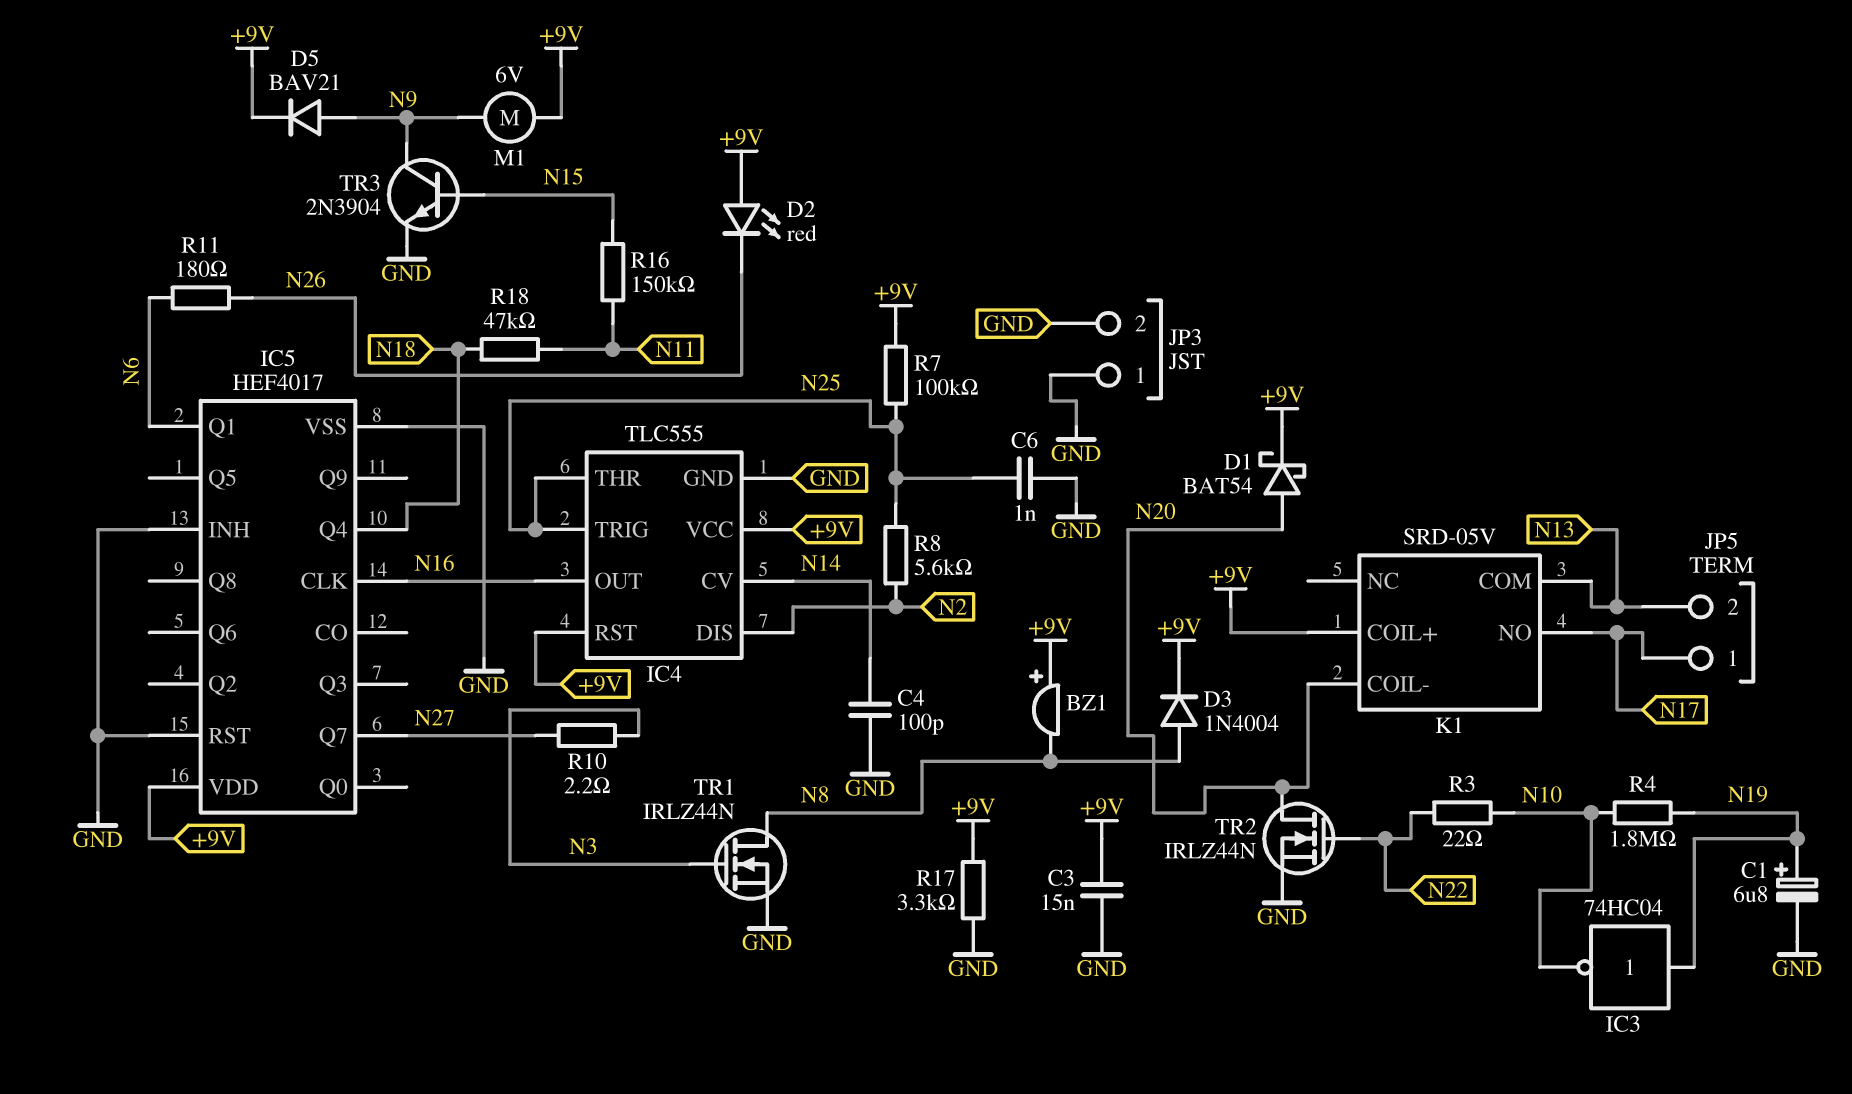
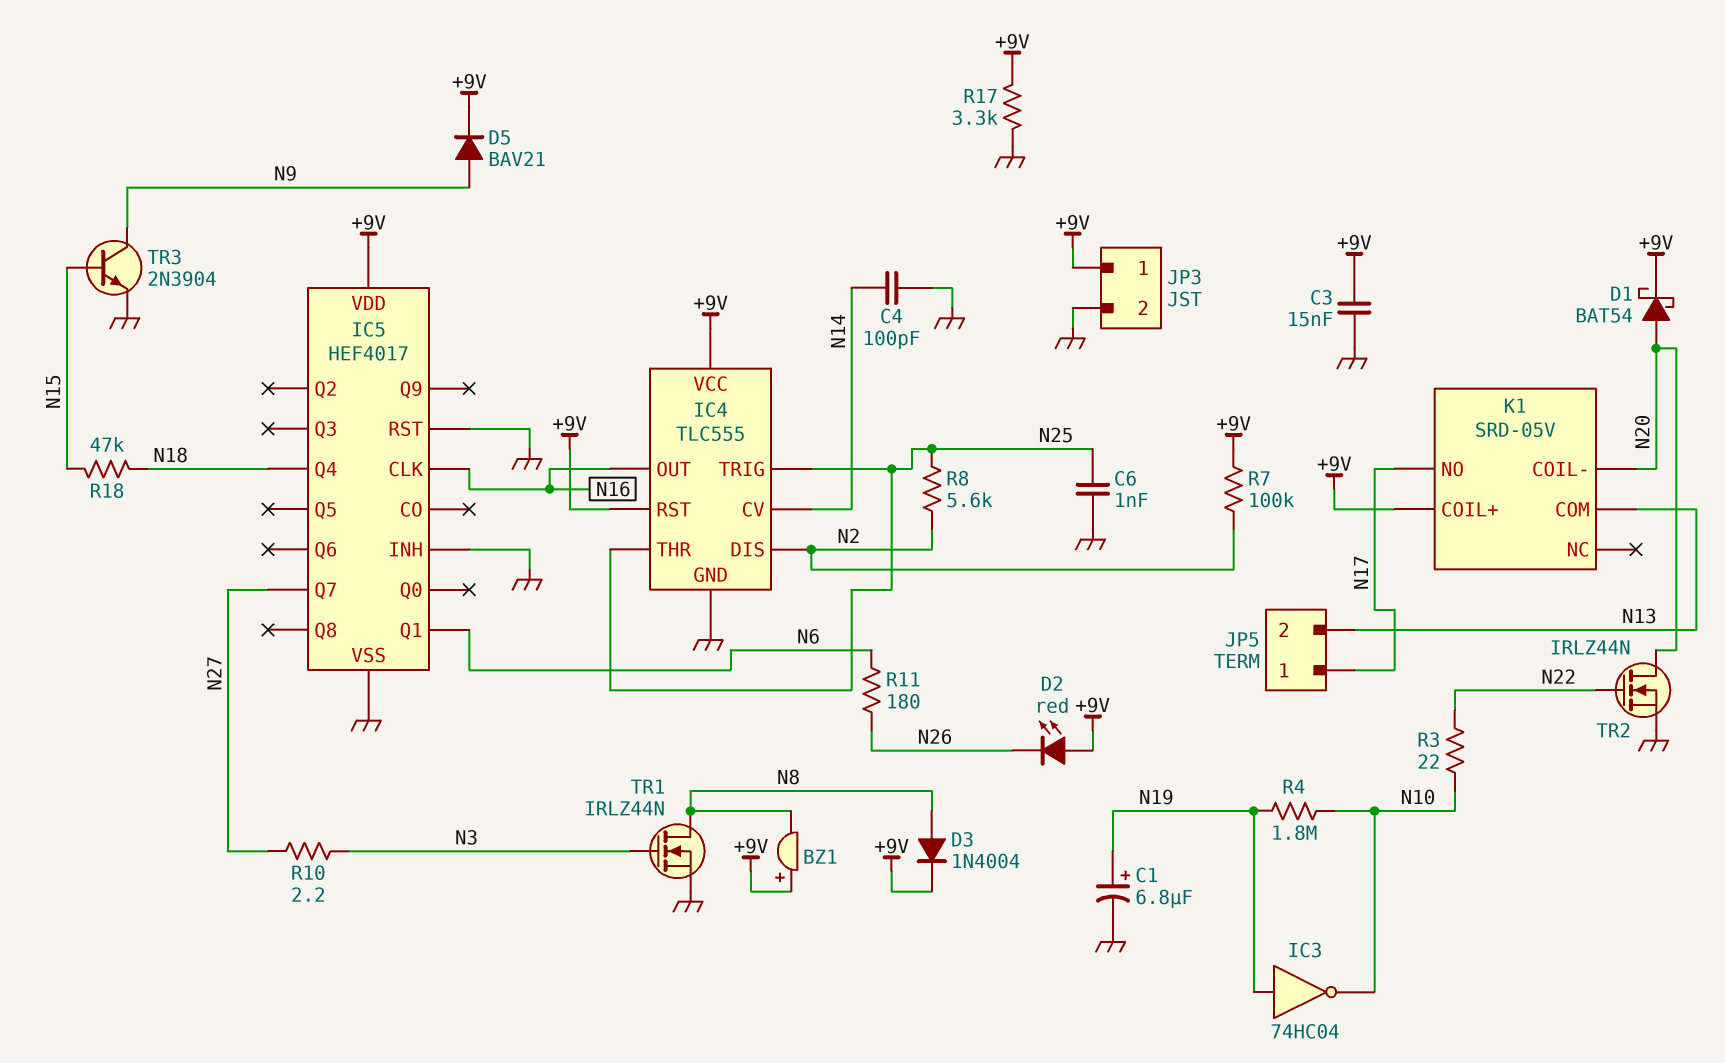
JP3 pin 1: GND -> +9V
M1: motor 6V (+9V, N9) -> none
R7: 100k (+9V, N25) -> 100k (+9V, N2)
R16: 150k (N11, N15) -> none
R18: 47k (N11, N18) -> 47k (N15, N18)

